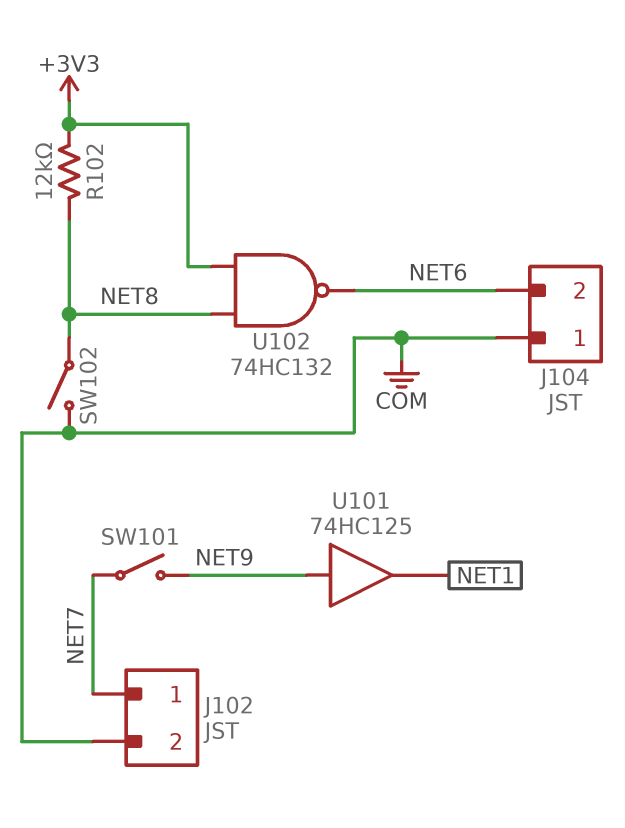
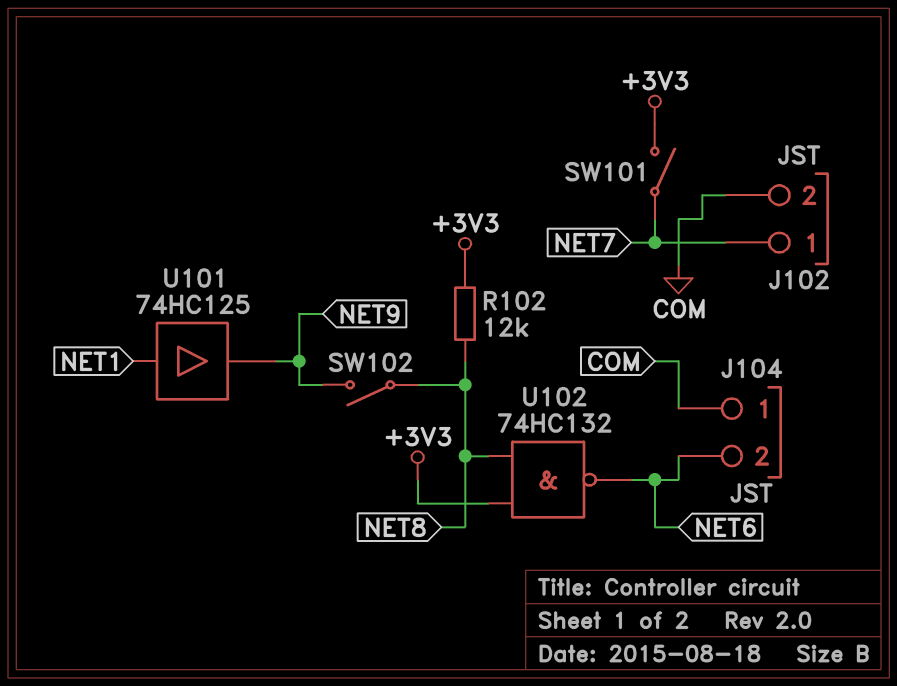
SW101: switch (NET7, NET9) -> switch (+3V3, NET7)
SW102: switch (COM, NET8) -> switch (NET8, NET9)
U101: buffer 74HC125 (in NET9, out NET1) -> buffer 74HC125 (in NET1, out NET9)

